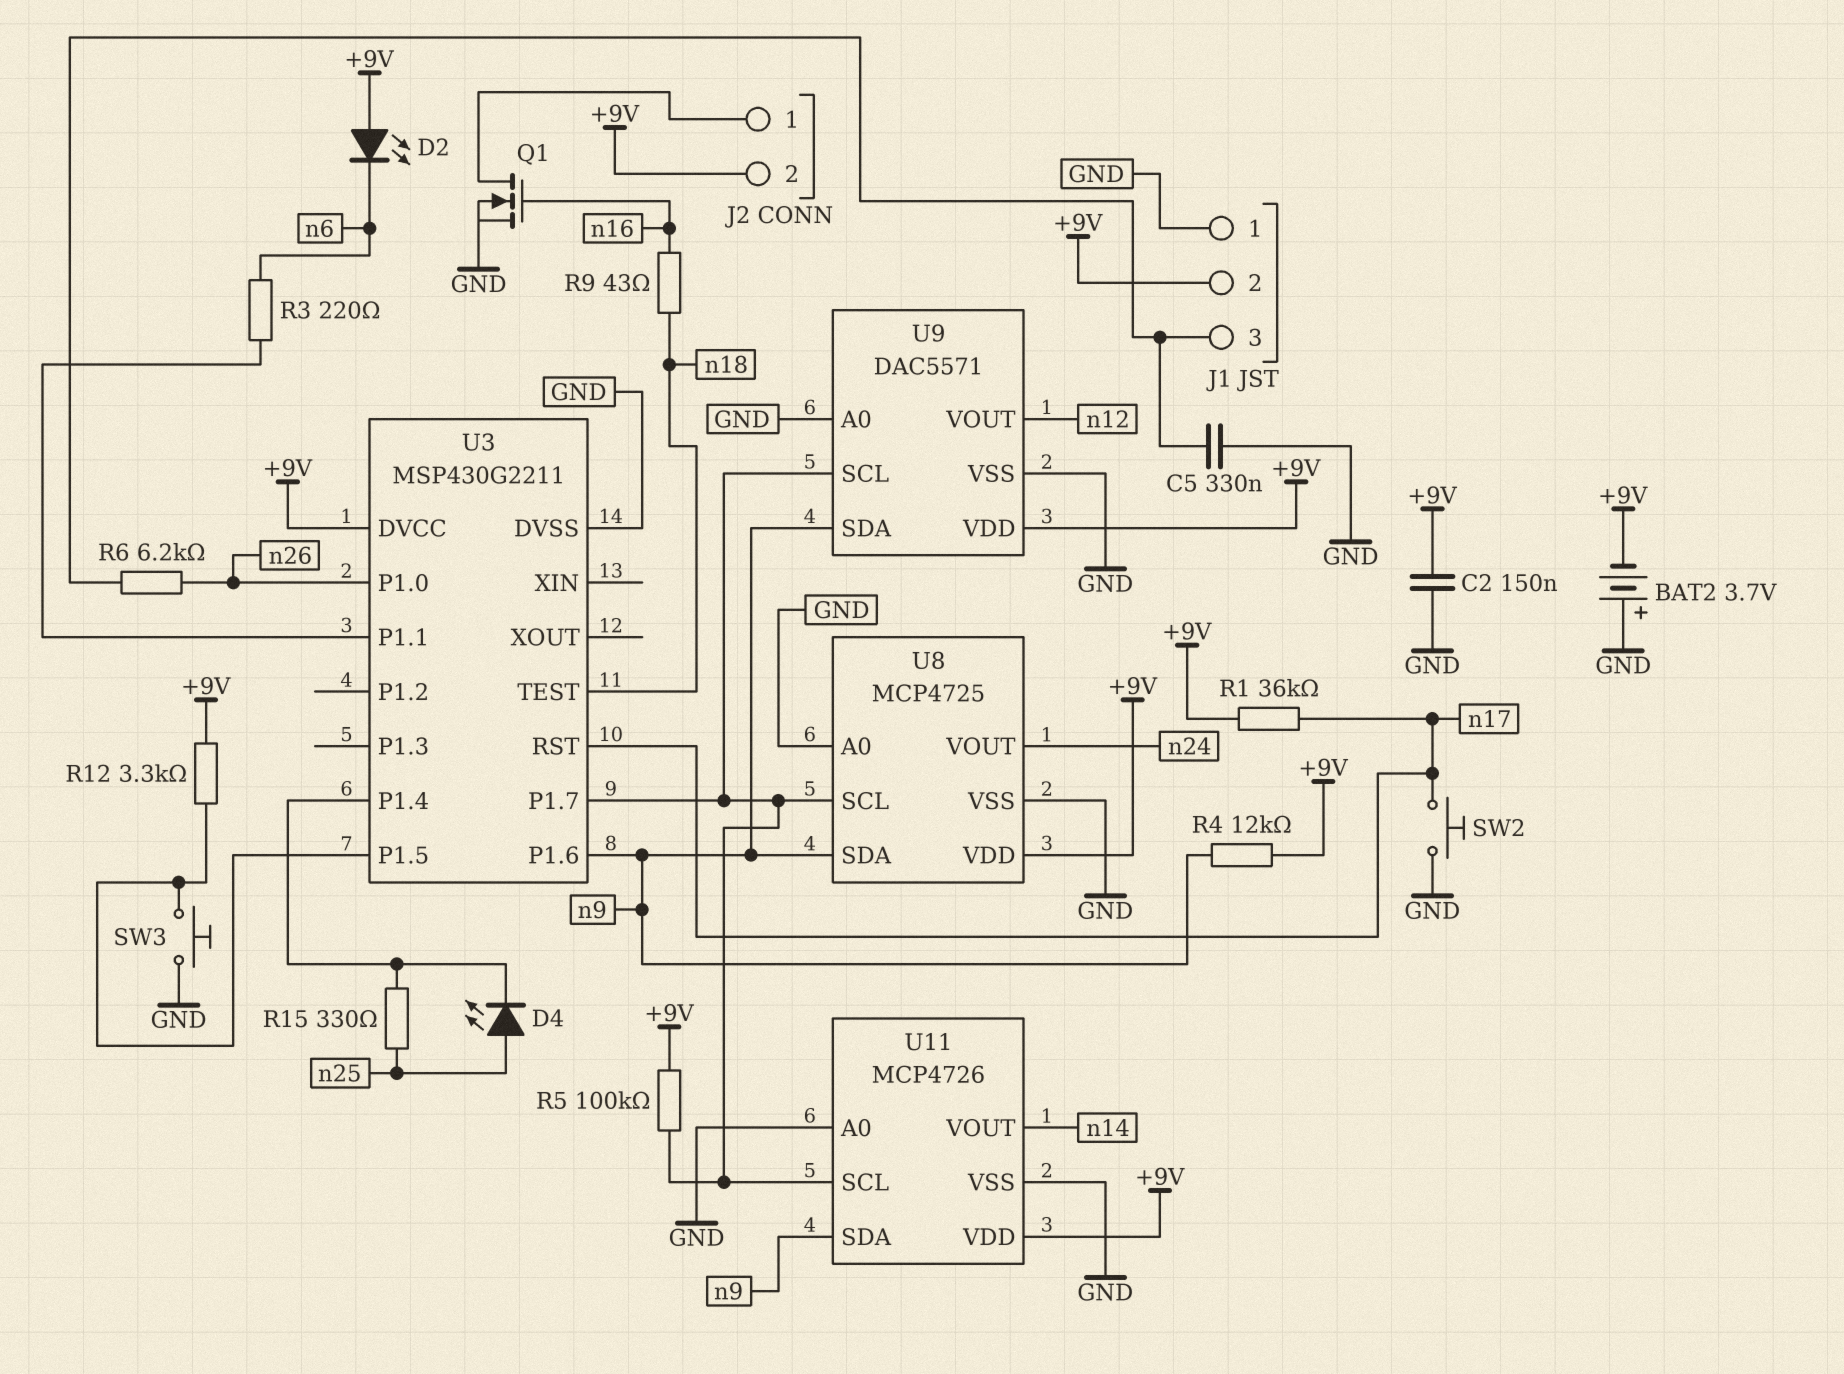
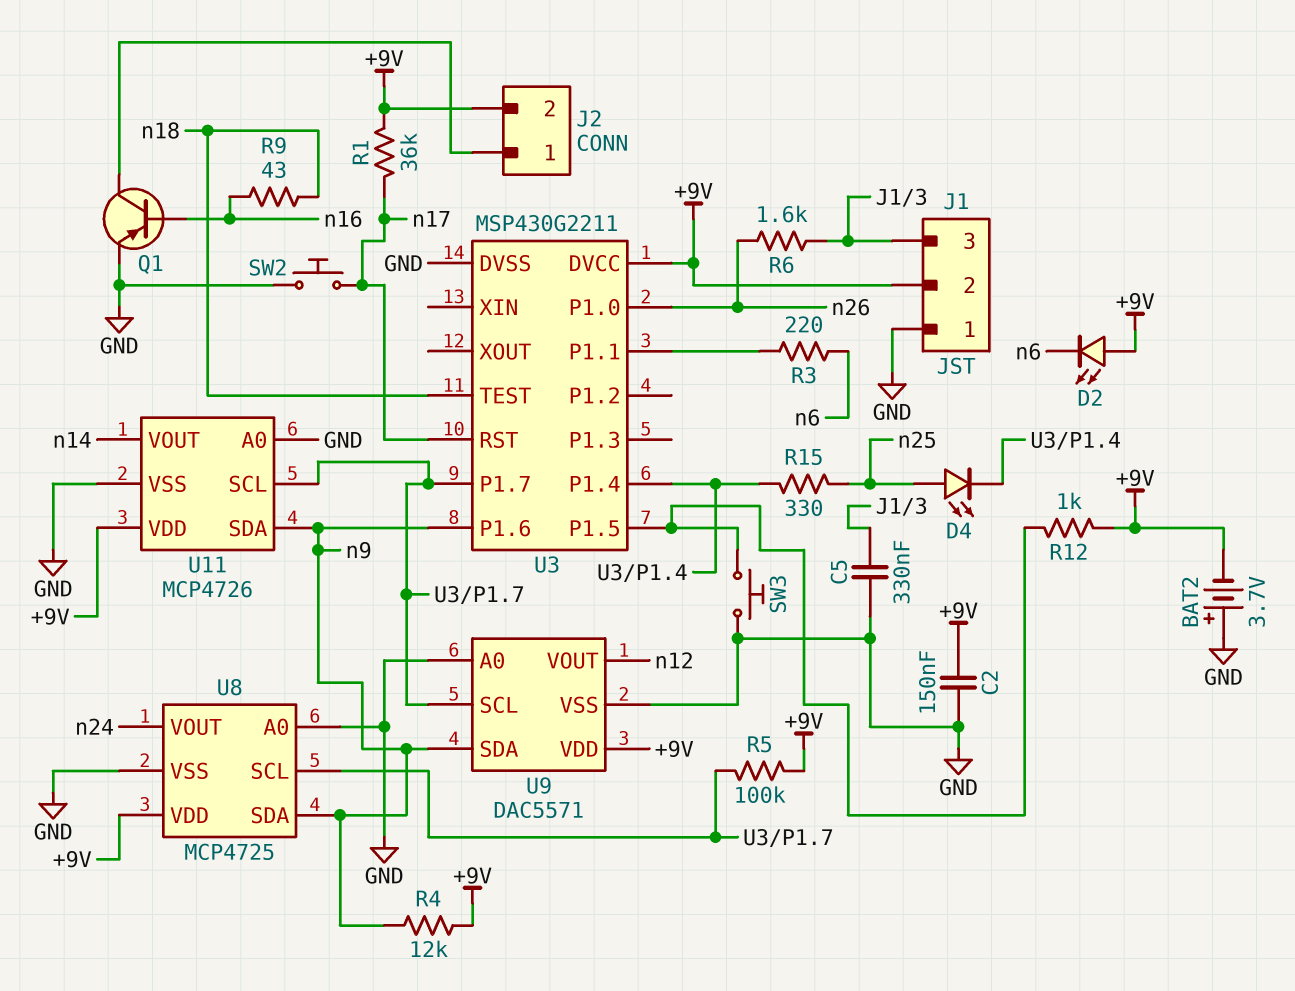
Q1: NMOS (G n16, D J2/1, S GND) -> PNP (B n16, C J2/1, E GND)
R6: 6.2k (J1/3, n26) -> 1.6k (J1/3, n26)
R12: 3.3k (+9V, U3/P1.5) -> 1k (+9V, U3/P1.5)

